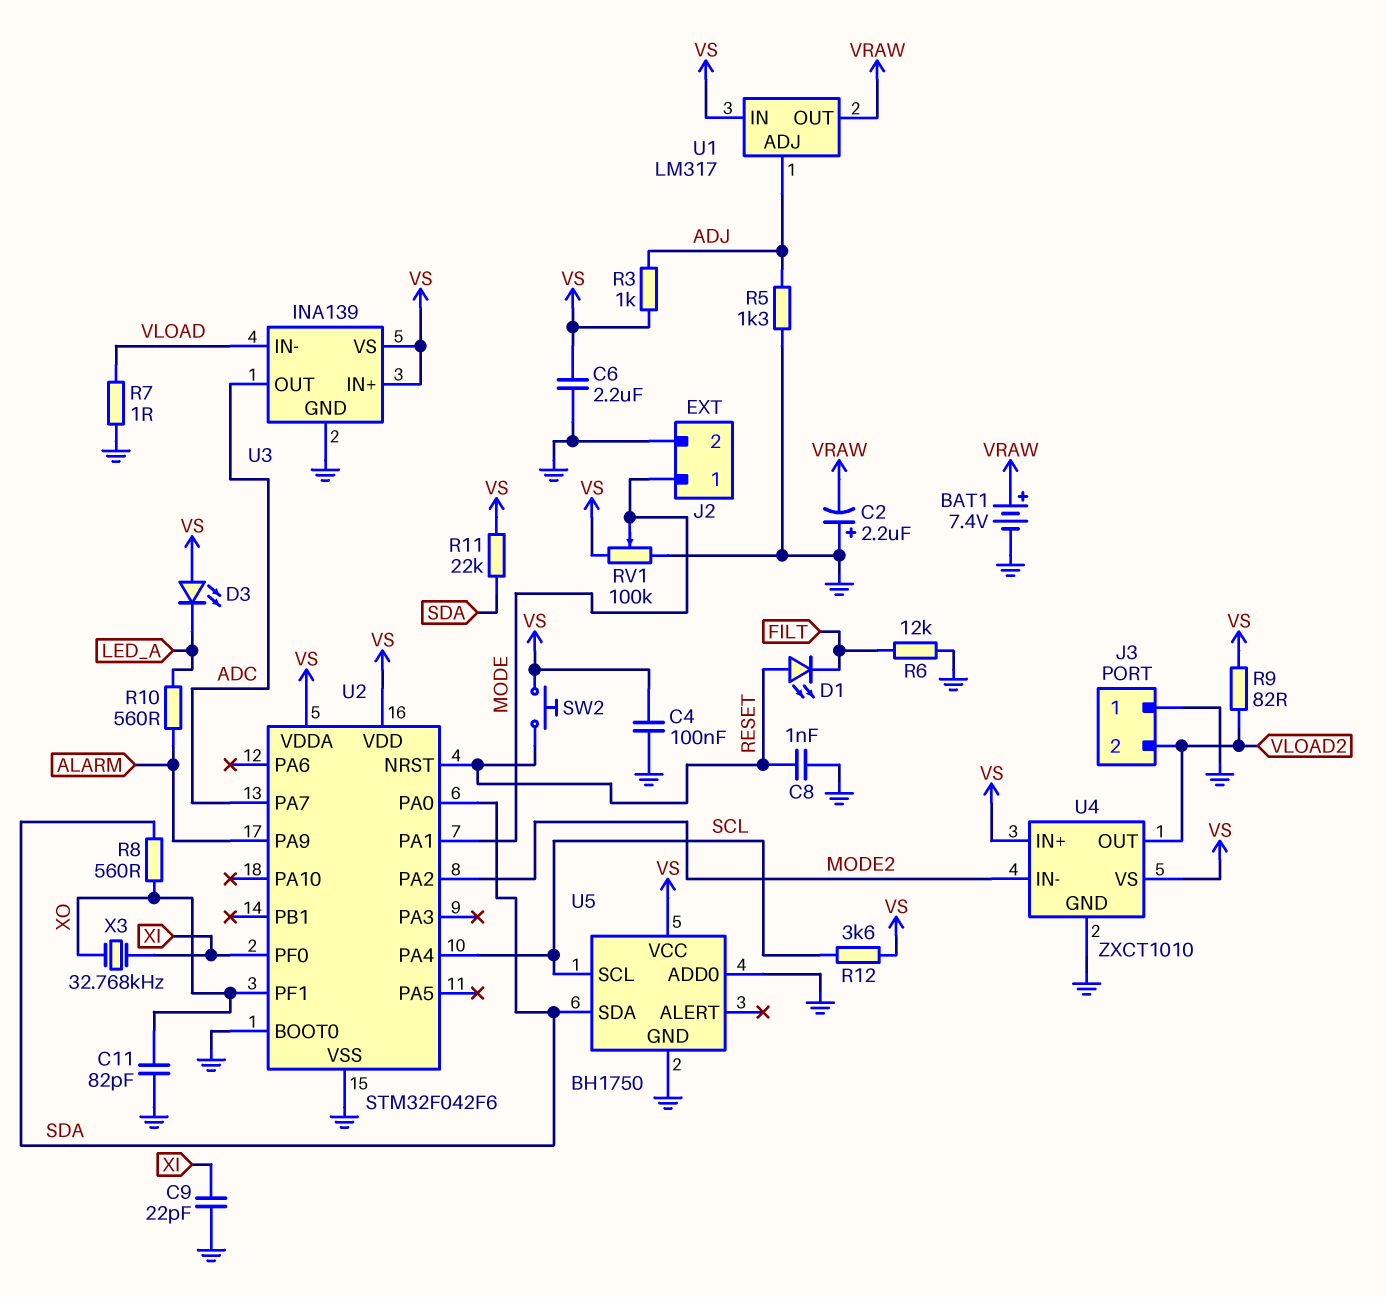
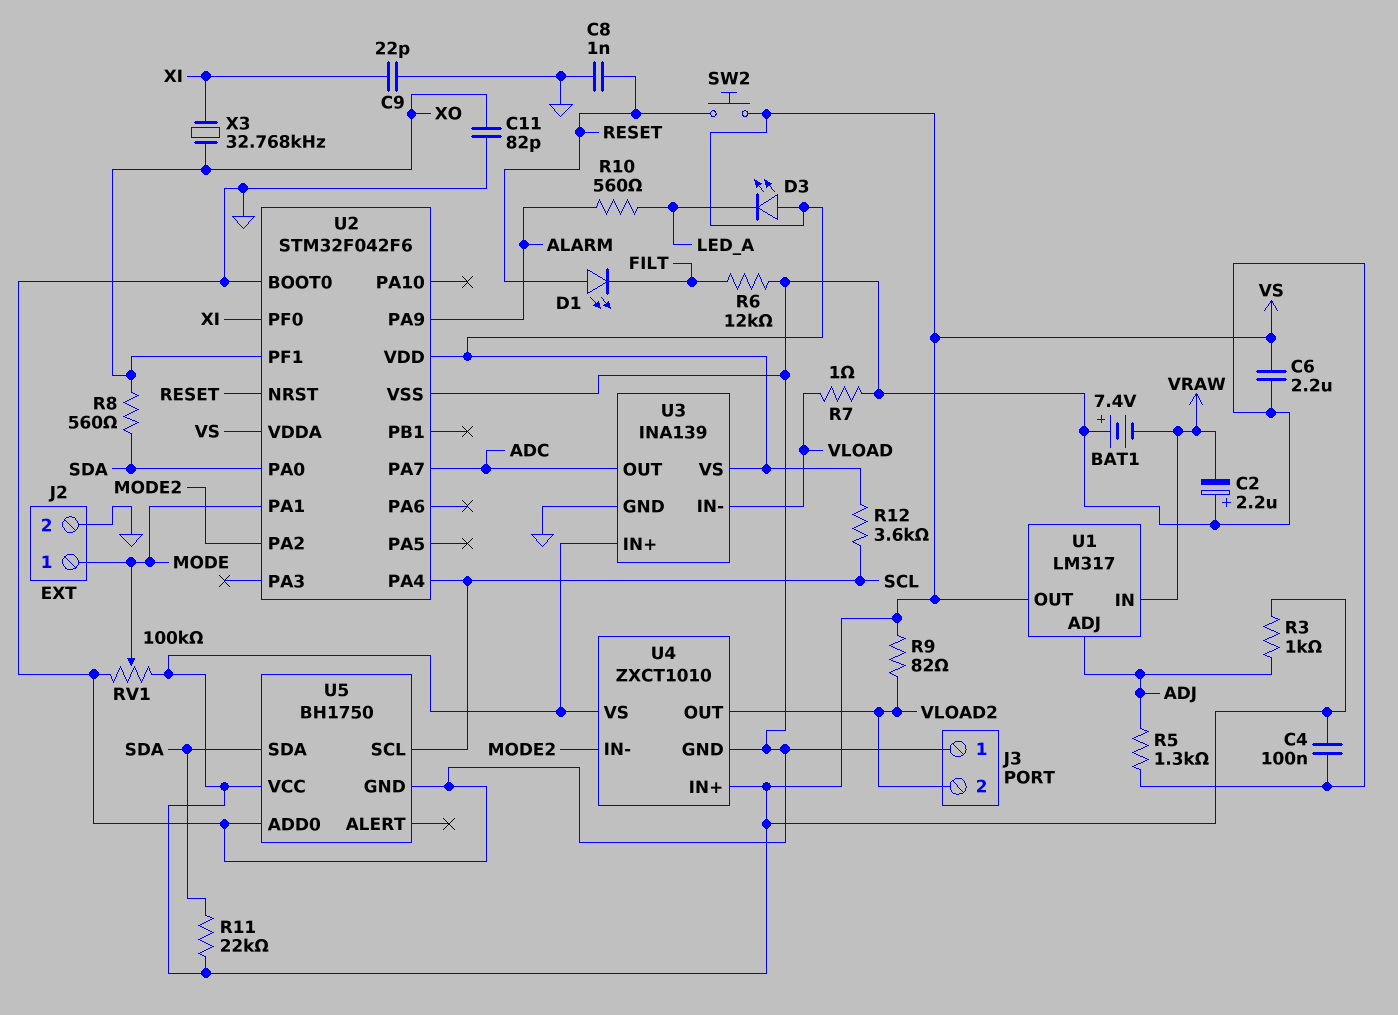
BAT1: 7.4V (plus VRAW, minus GND) -> 7.4V (plus GND, minus VRAW)
U1 pin IN: VS -> VRAW
U1 pin OUT: VRAW -> VS

